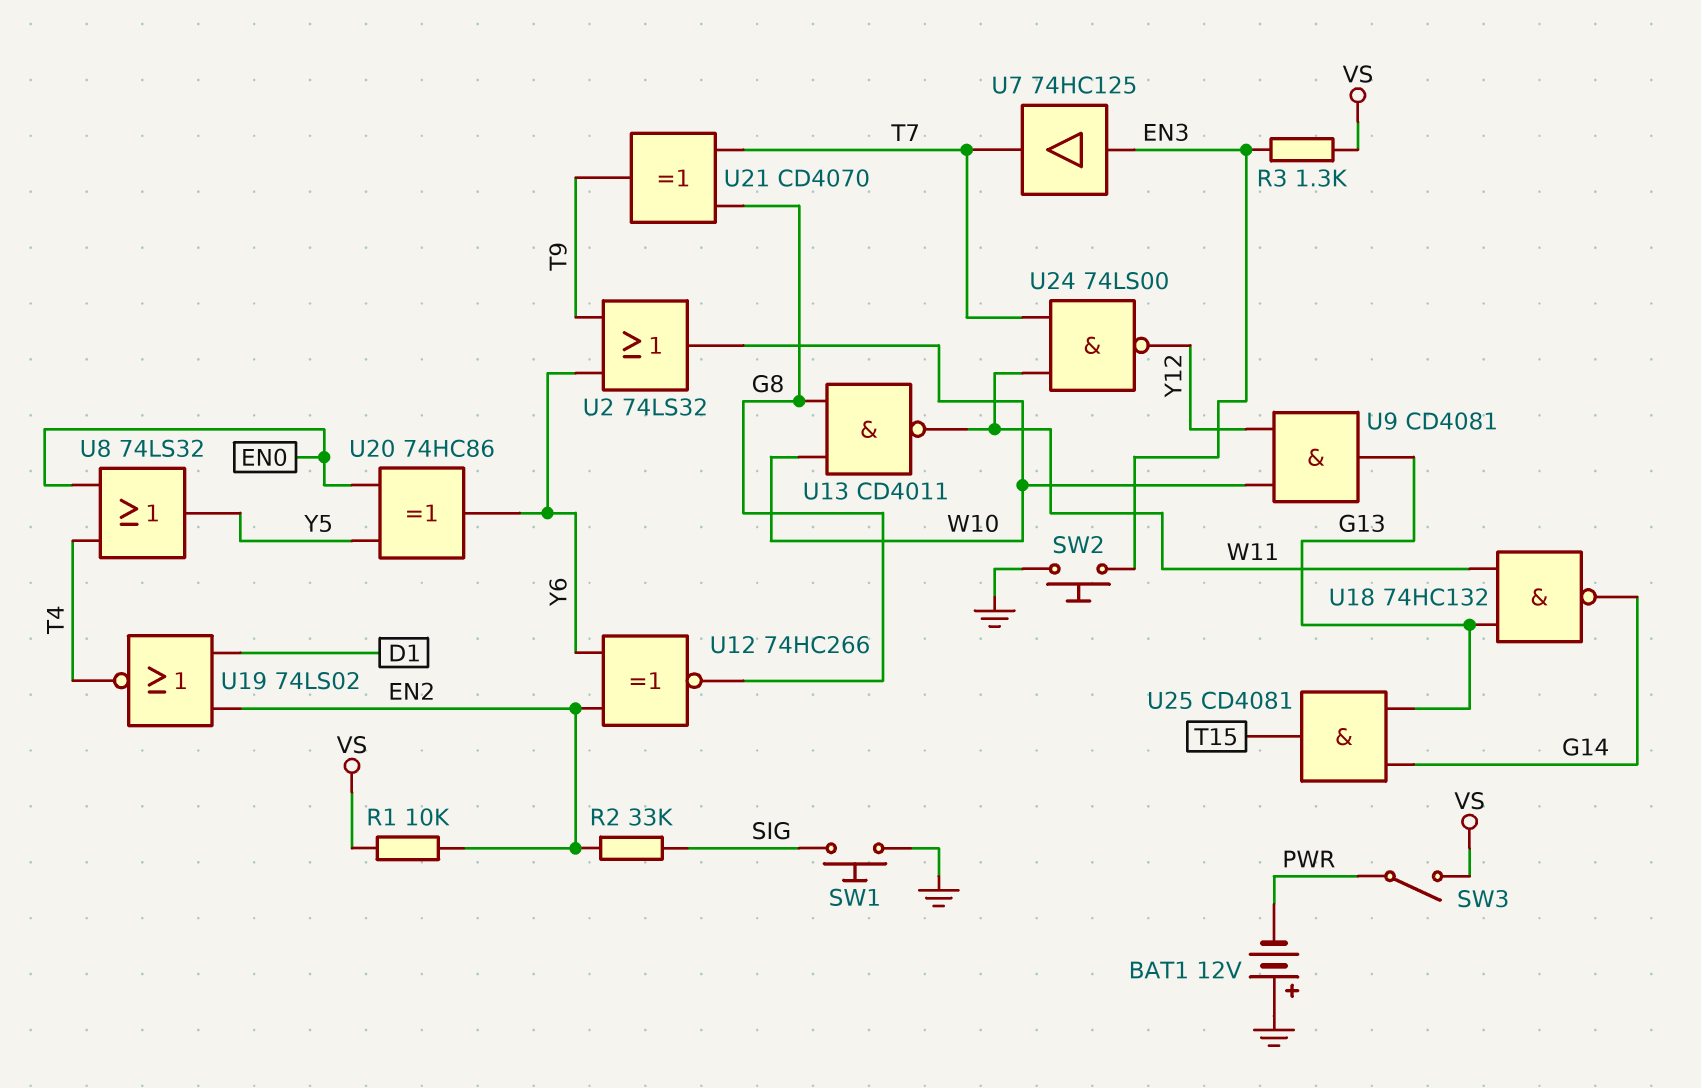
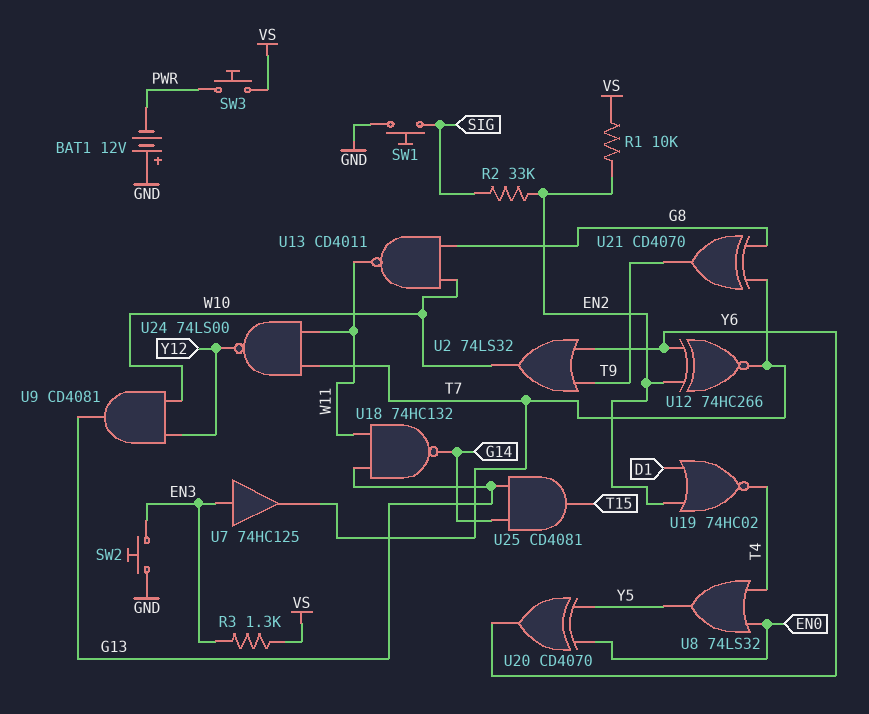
SW3: switch (PWR, VS) -> button (PWR, VS)
U12: XNOR 74HC266 (in EN2, in Y6, out G8) -> XNOR 74HC266 (in EN2, in Y6, out T7)
U19: NOR 74LS02 (in D1, in EN2, out T4) -> NOR 74HC02 (in D1, in EN2, out T4)
U20: XOR 74HC86 (in EN0, in Y5, out Y6) -> XOR CD4070 (in EN0, in Y5, out Y6)

